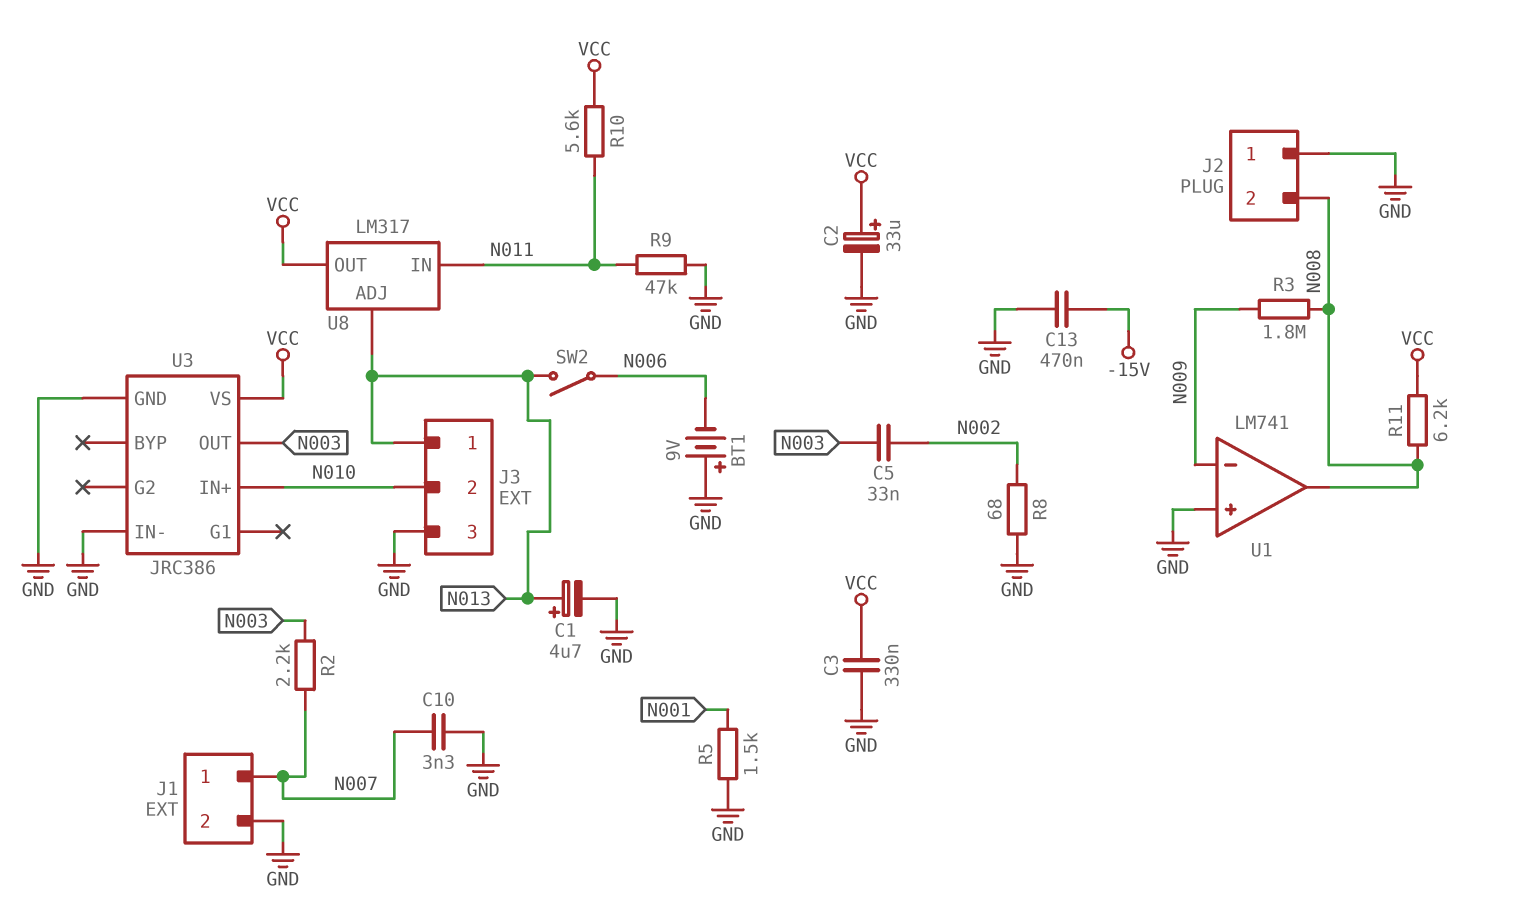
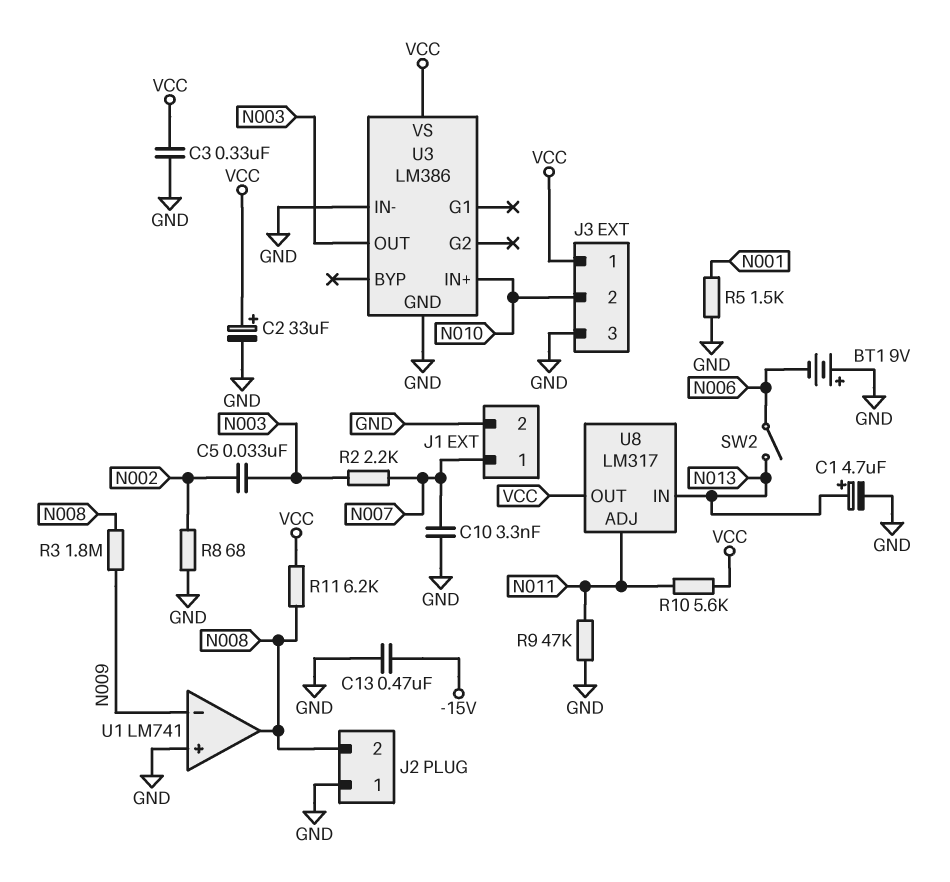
J3 pin 1: N013 -> VCC
U3: JRC386 -> LM386
U8 pin ADJ: N013 -> N011
U8 pin IN: N011 -> N013

